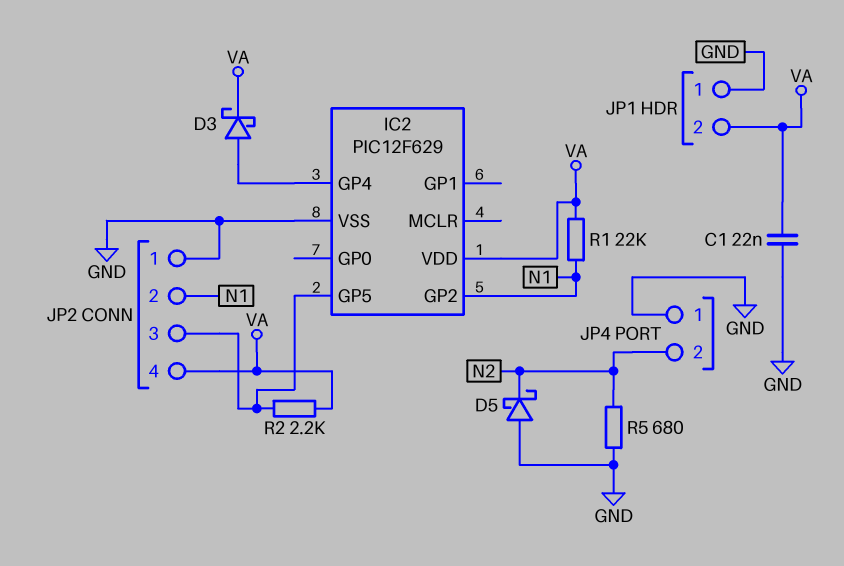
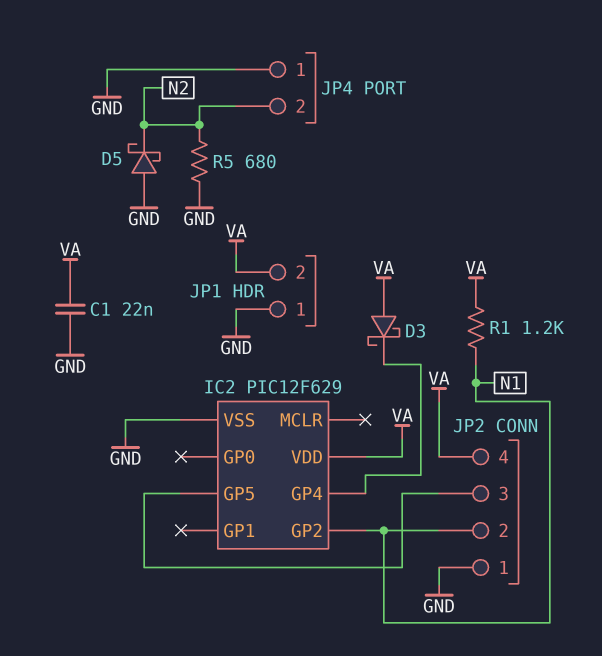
D3: schottky (A IC2/GP4, K VA) -> schottky (A VA, K IC2/GP4)
R1: 22k (N1, VA) -> 1.2k (N1, VA)
R2: 2.2k (IC2/GP5, VA) -> none

